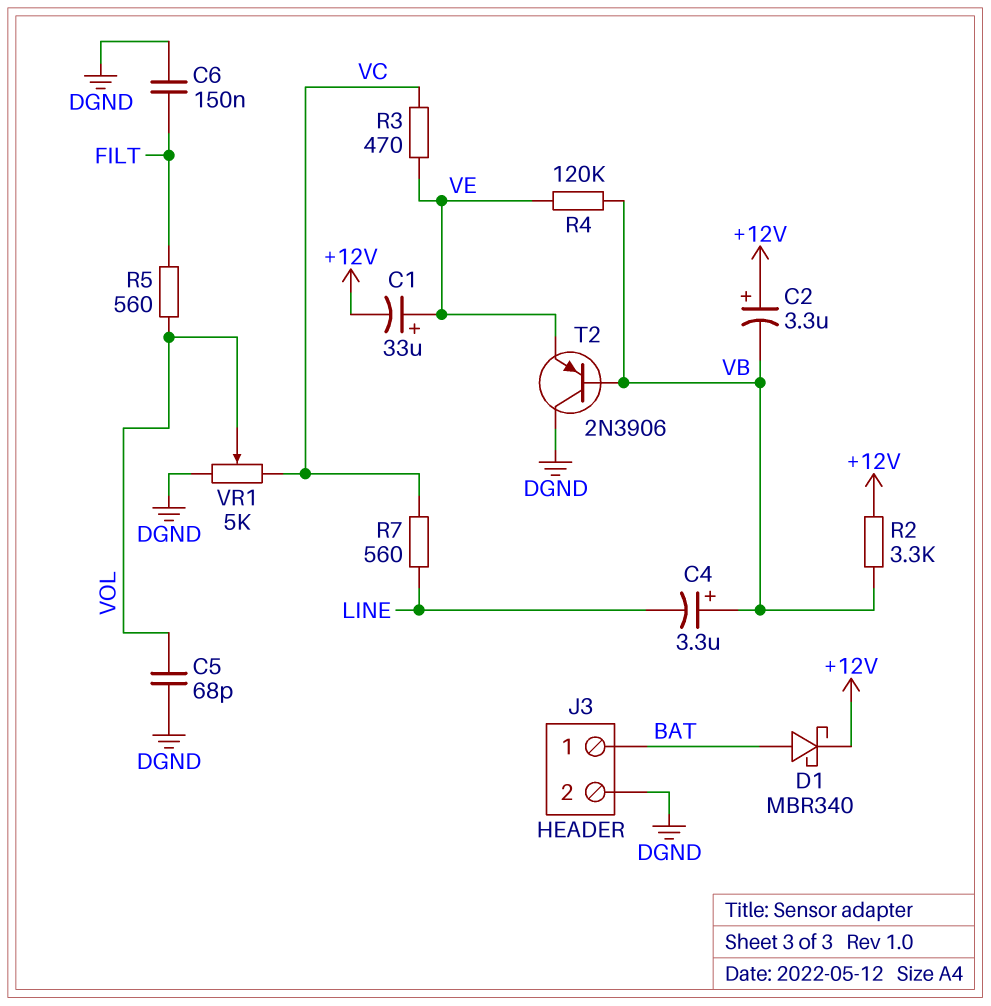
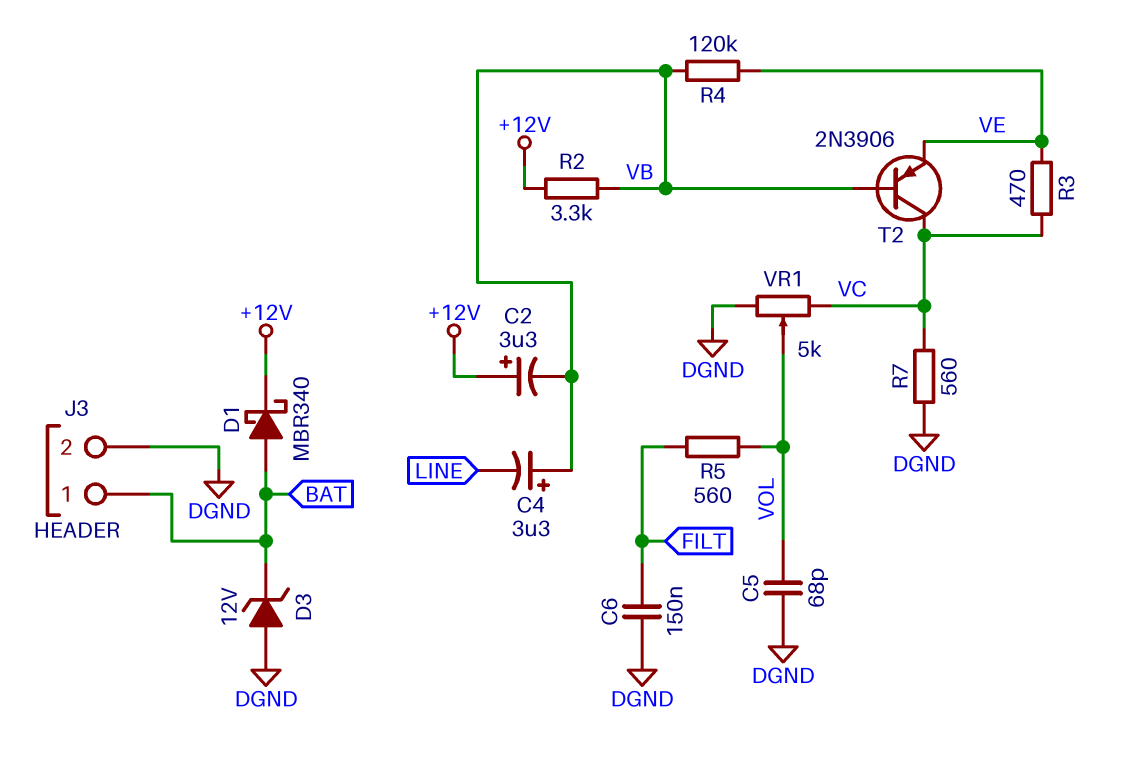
C1: 33uF (plus VE, minus +12V) -> none
D3: none -> zener 12V (A DGND, K BAT)
R7: 560 (LINE, VC) -> 560 (DGND, VC)
T2: PNP 2N3906 (B VB, C DGND, E VE) -> PNP 2N3906 (B VB, C VC, E VE)

